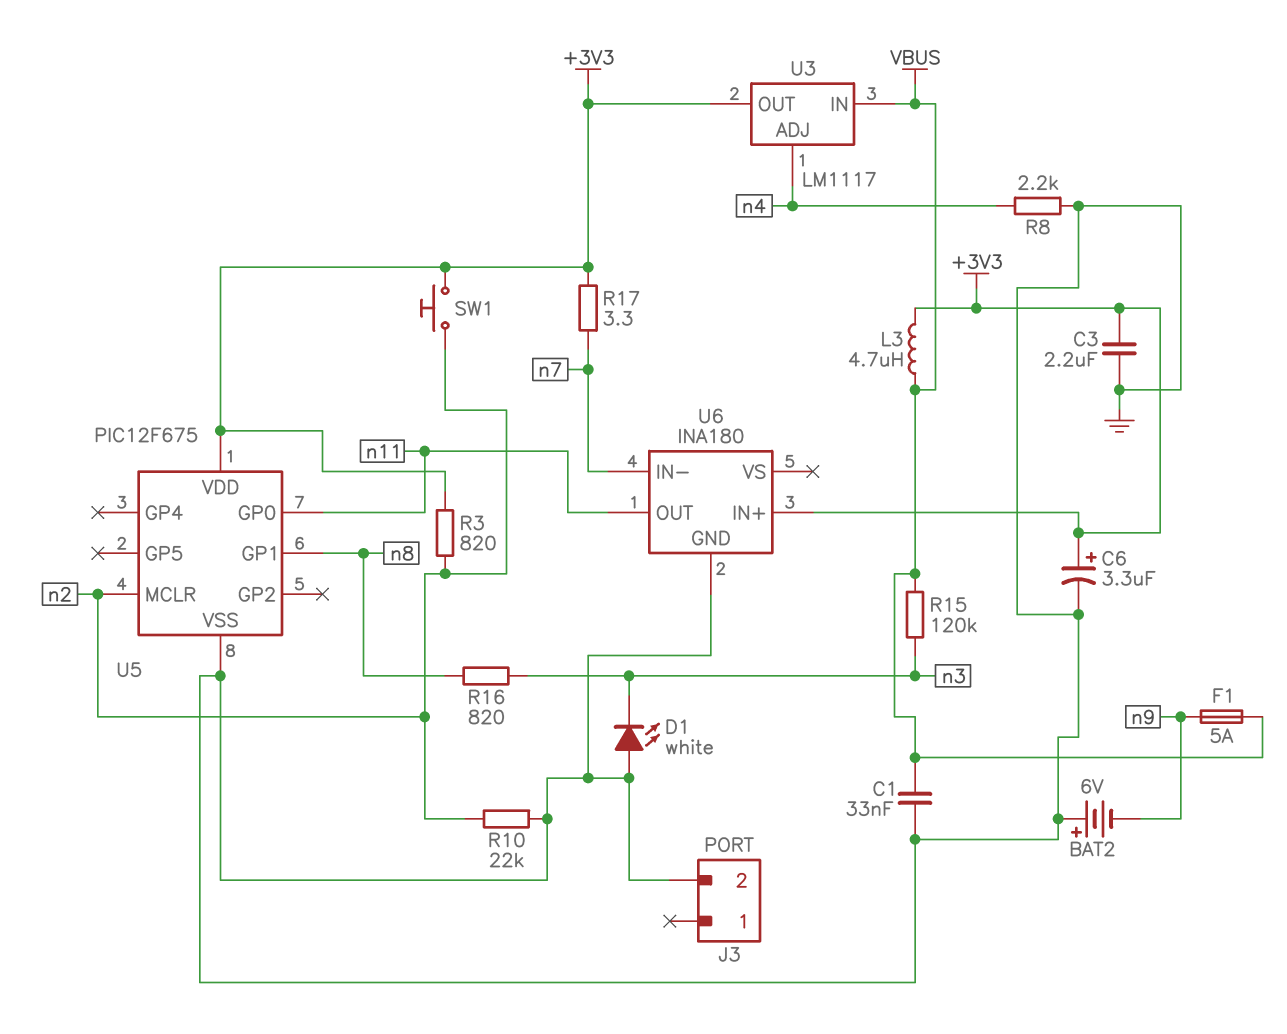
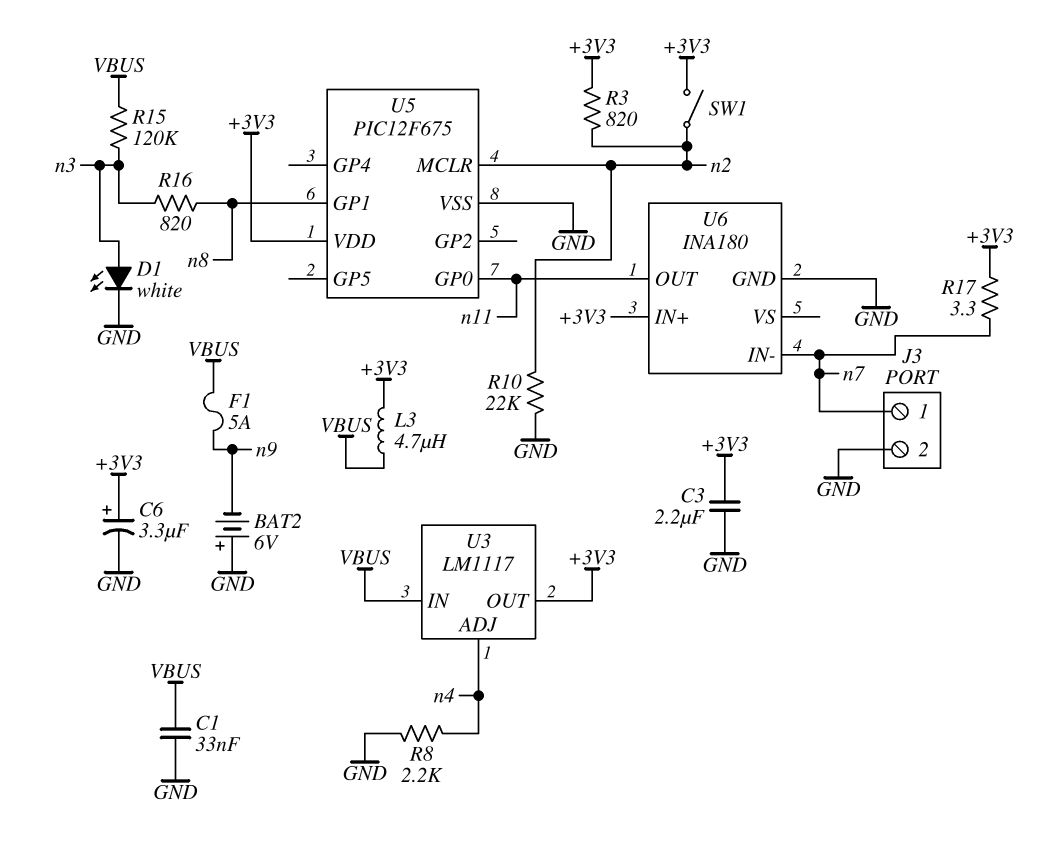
D1: LED white (A GND, K n3) -> LED white (A n3, K GND)
J3 pin 1: none -> n7
SW1: button (+3V3, n2) -> switch (+3V3, n2)

